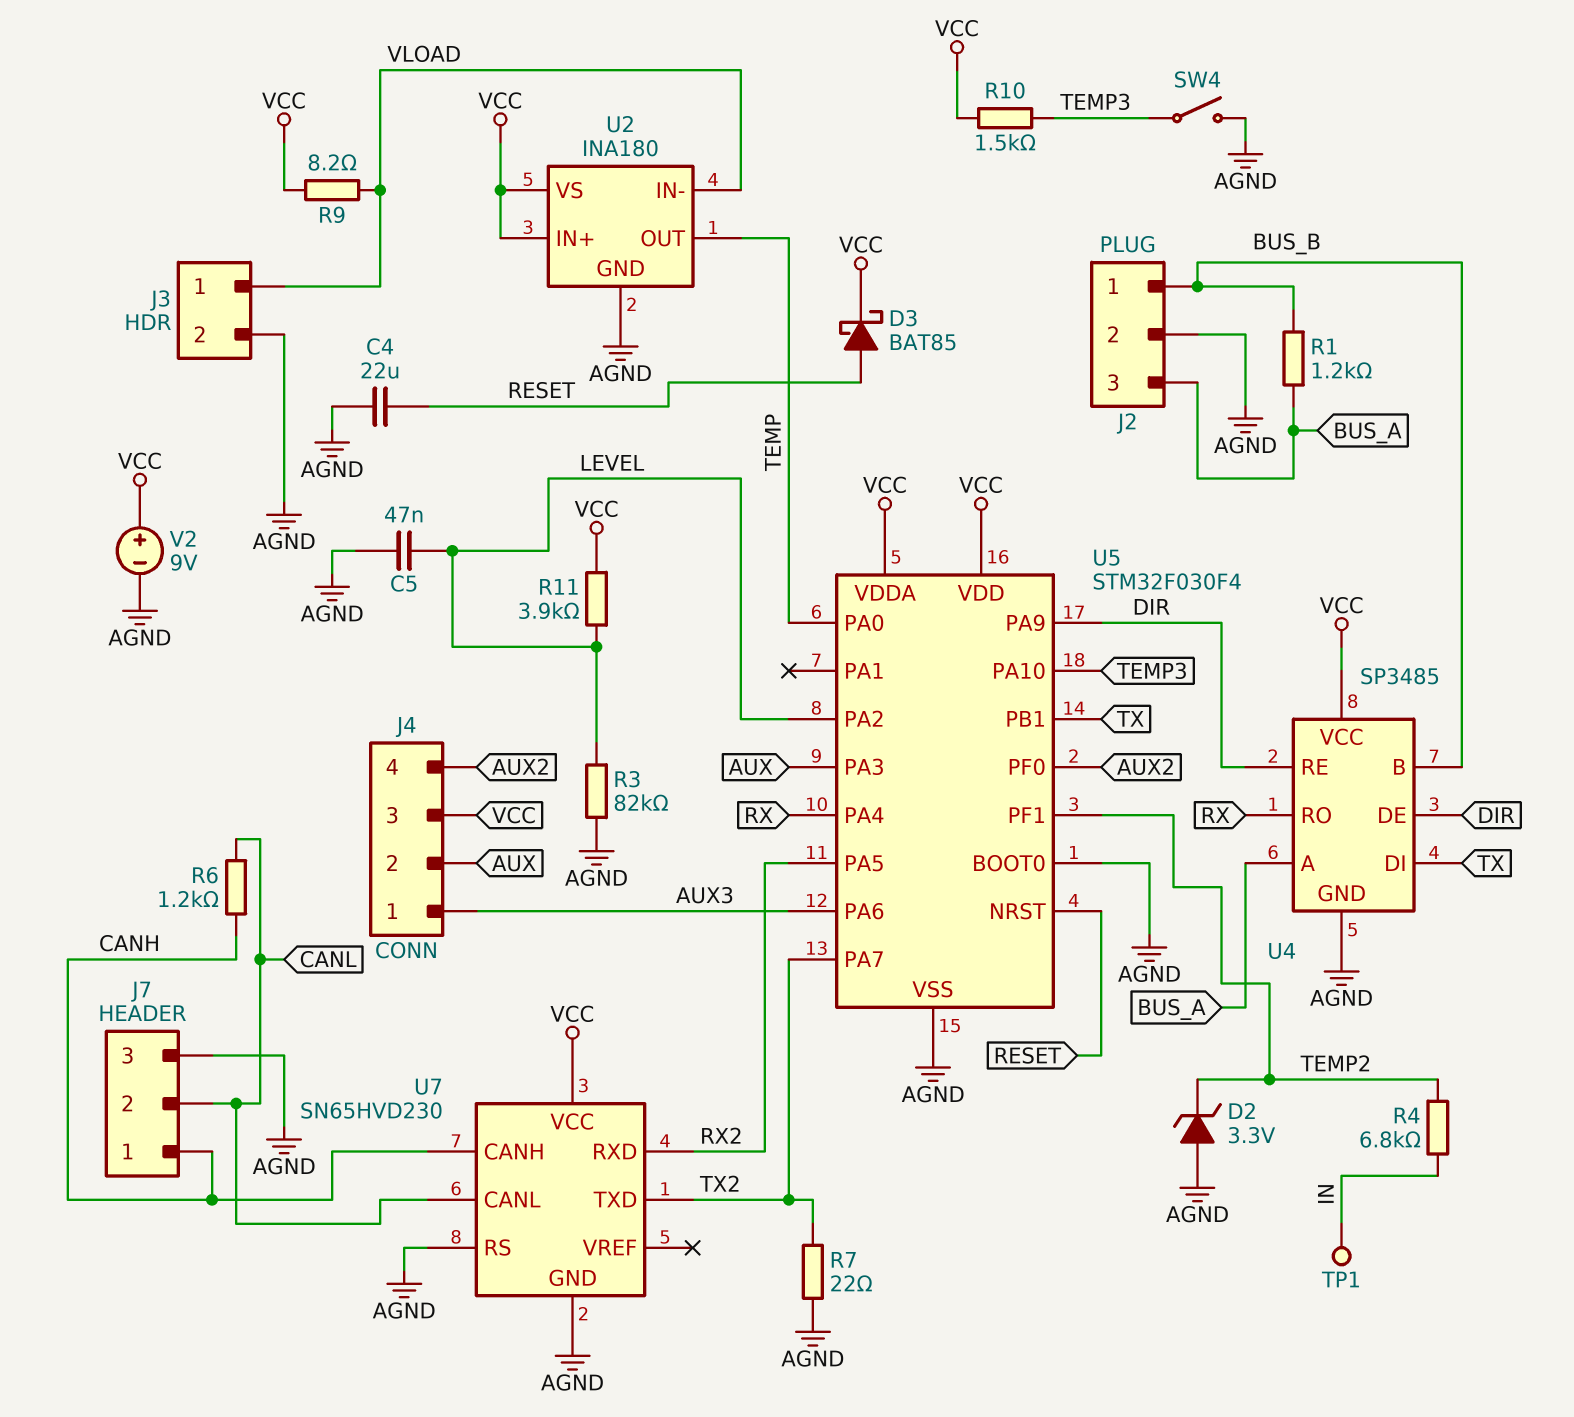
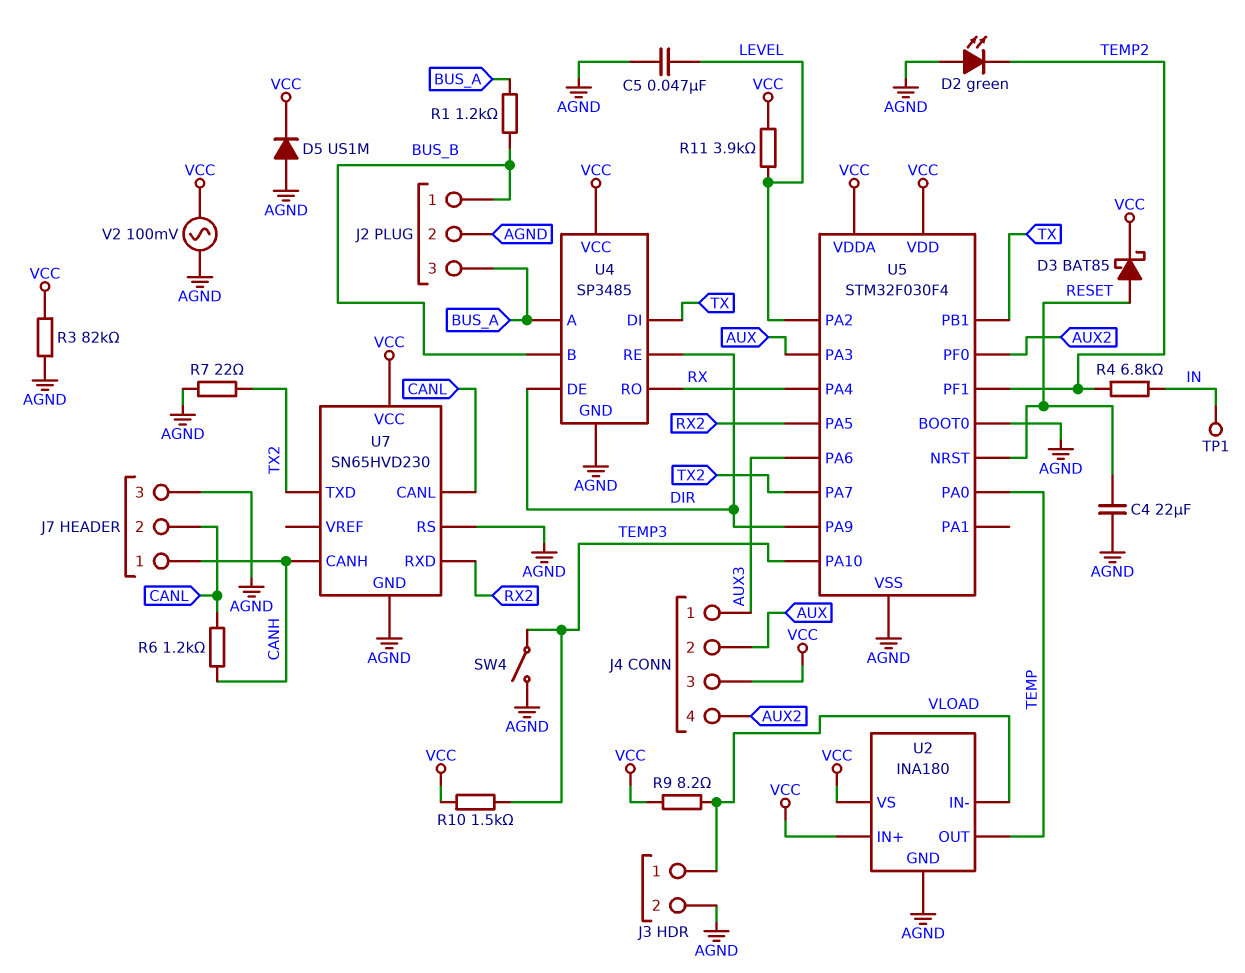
D2: zener 3.3V (A AGND, K TEMP2) -> LED green (A AGND, K TEMP2)
D5: none -> diode US1M (A AGND, K VCC)
R3: 82k (AGND, LEVEL) -> 82k (AGND, VCC)
V2: 9V (plus VCC, minus AGND) -> AC 100mV (AGND, VCC)

